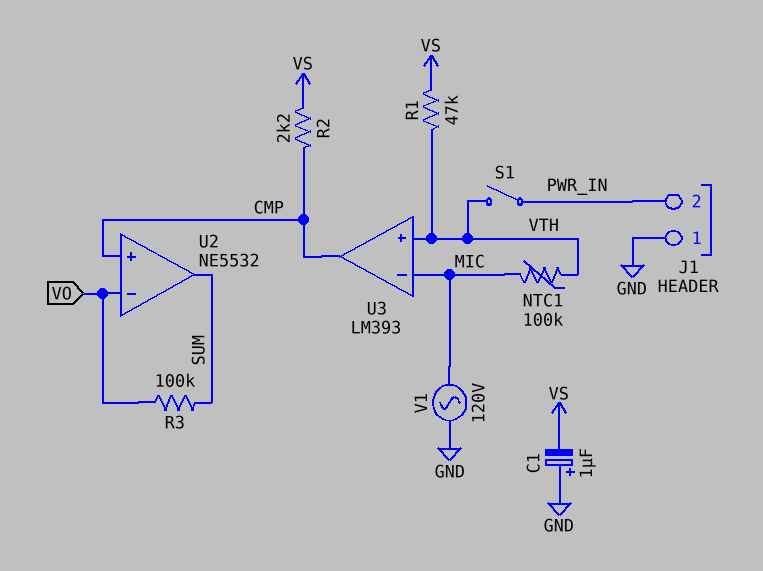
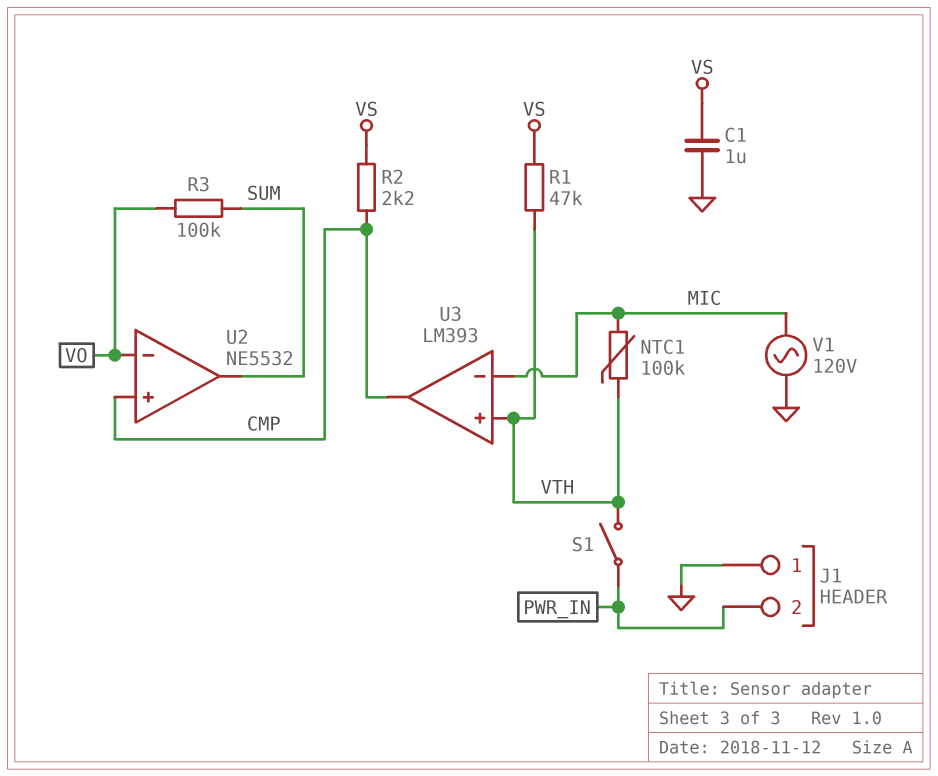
C1: 1uF (plus GND, minus VS) -> 1uF (GND, VS)

